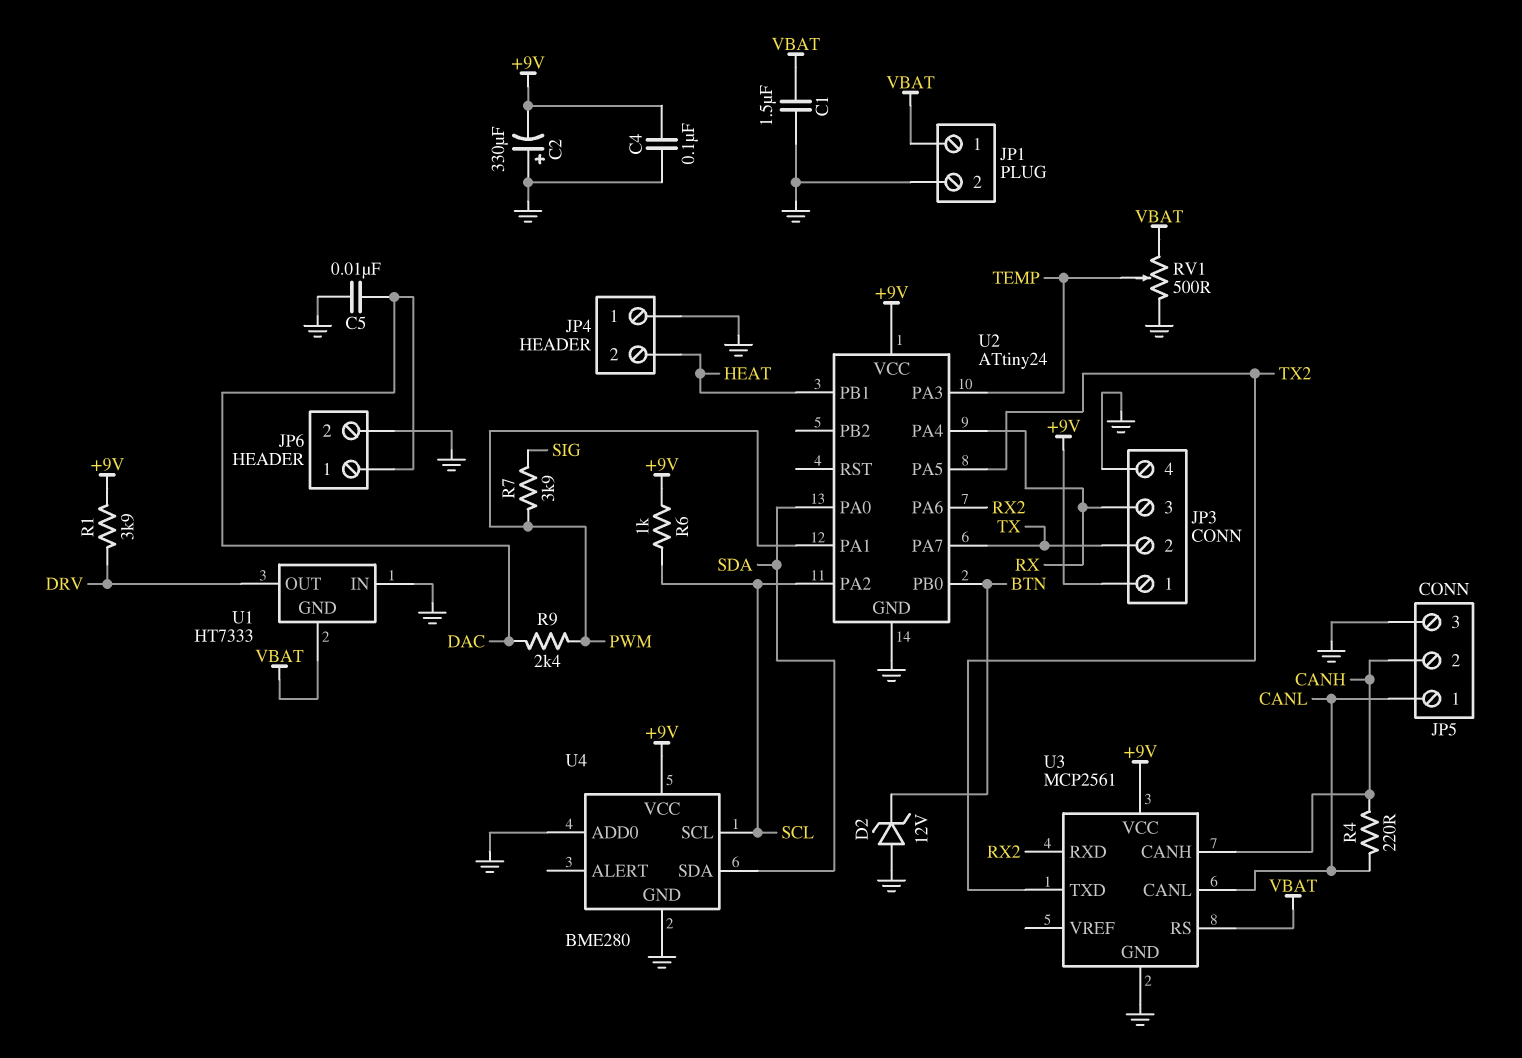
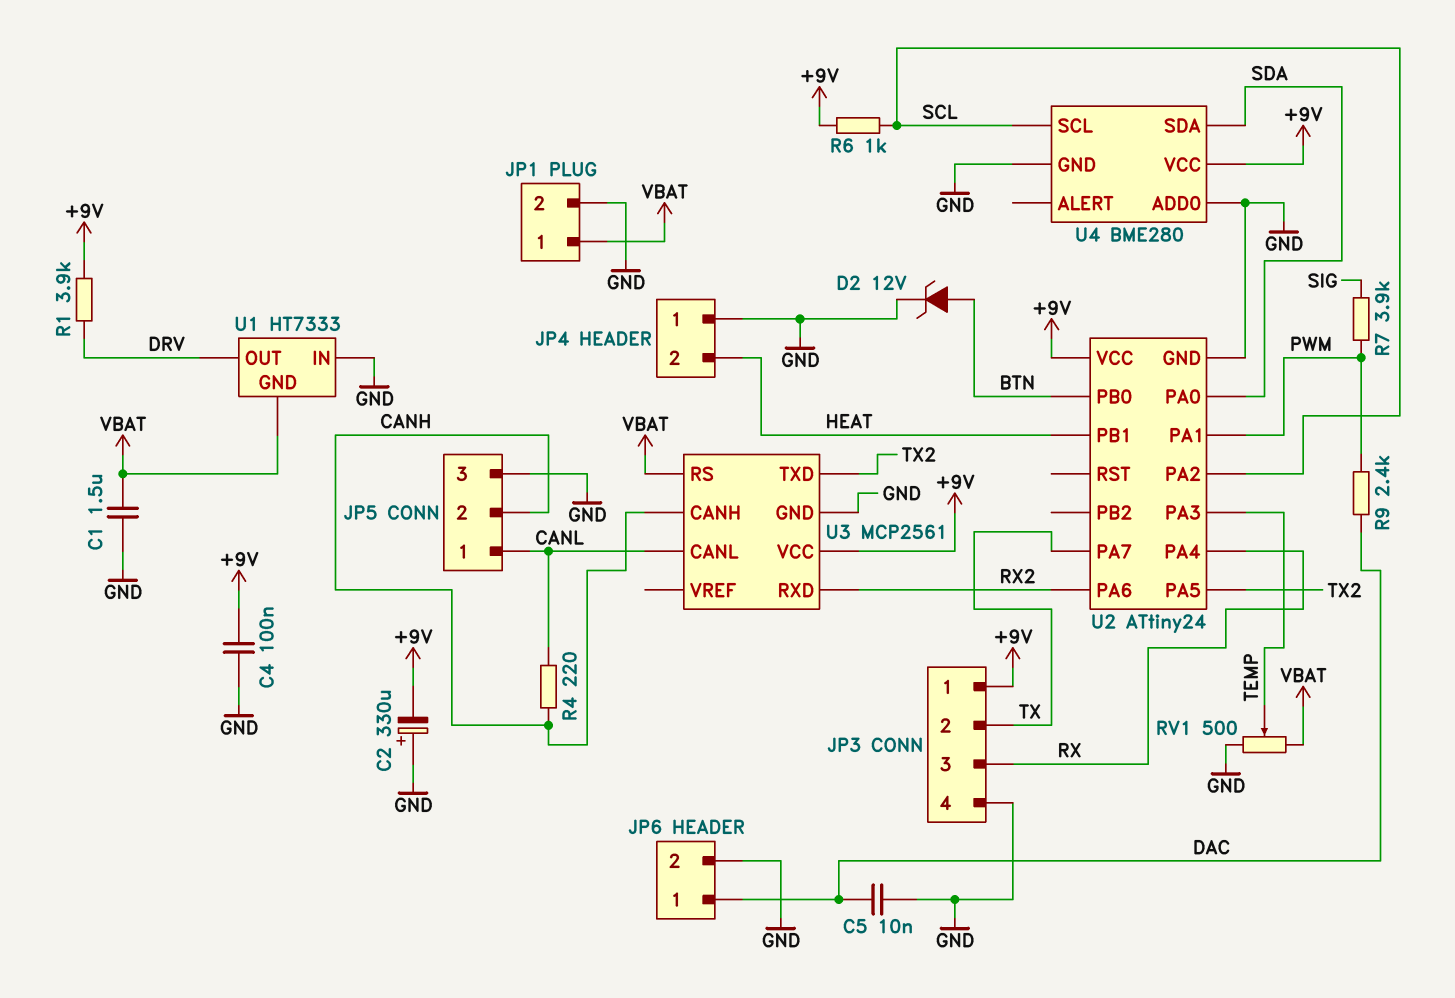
D2: zener 12V (A GND, K BTN) -> zener 12V (A BTN, K GND)

